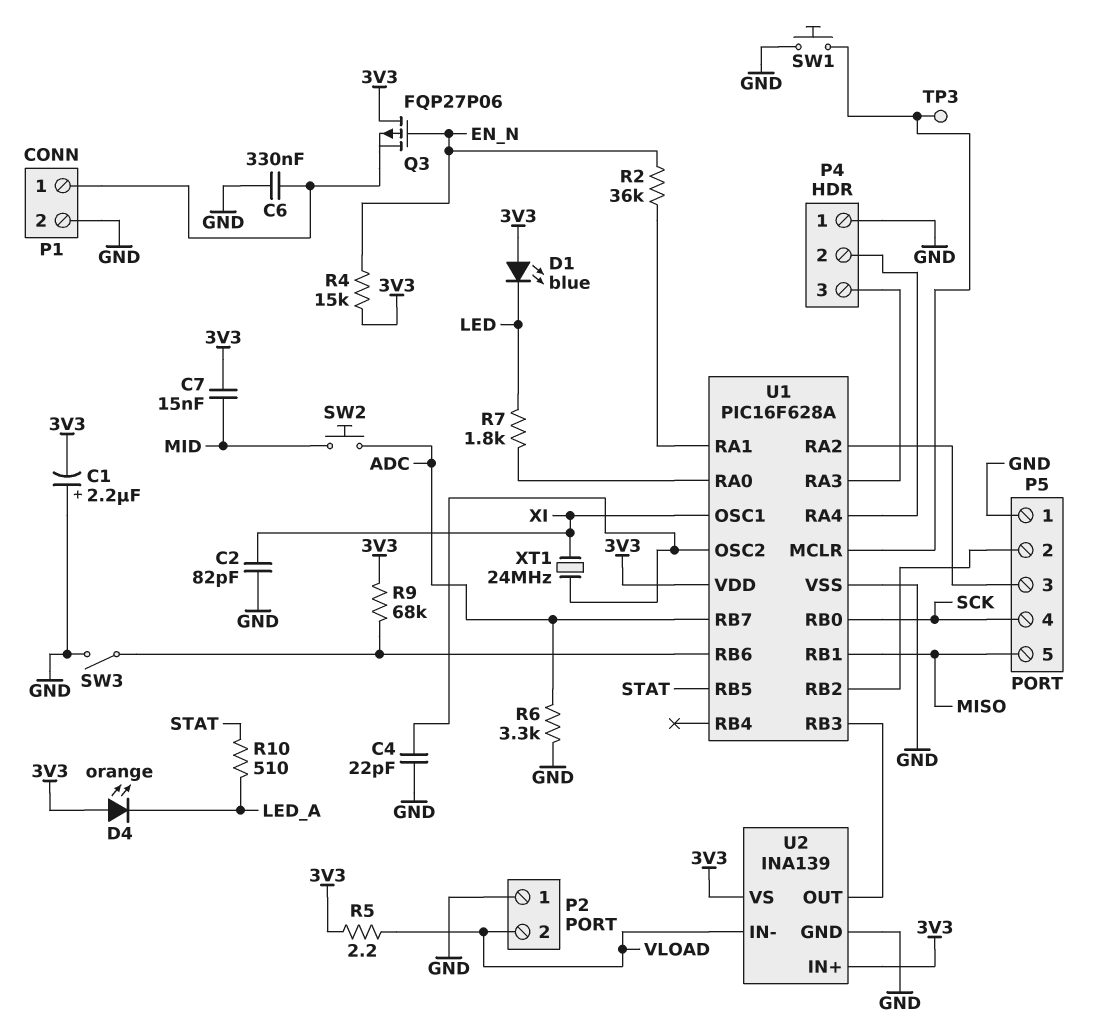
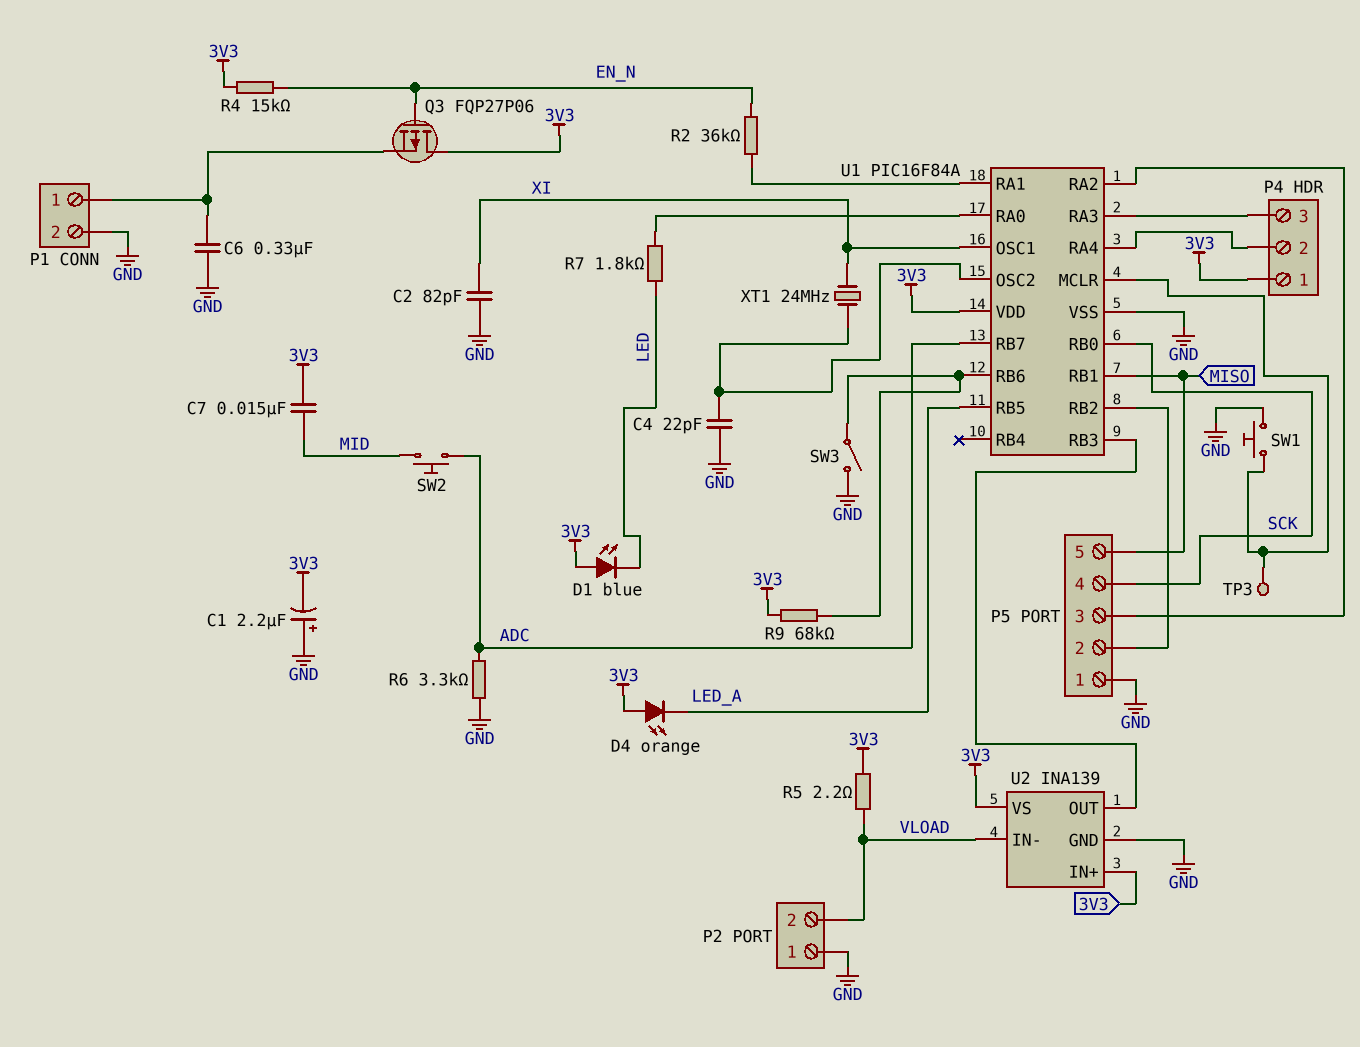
P4 pin 1: GND -> 3V3
R10: 510 (LED_A, STAT) -> none
U1: PIC16F628A -> PIC16F84A
U1 pin RB5: STAT -> LED_A

